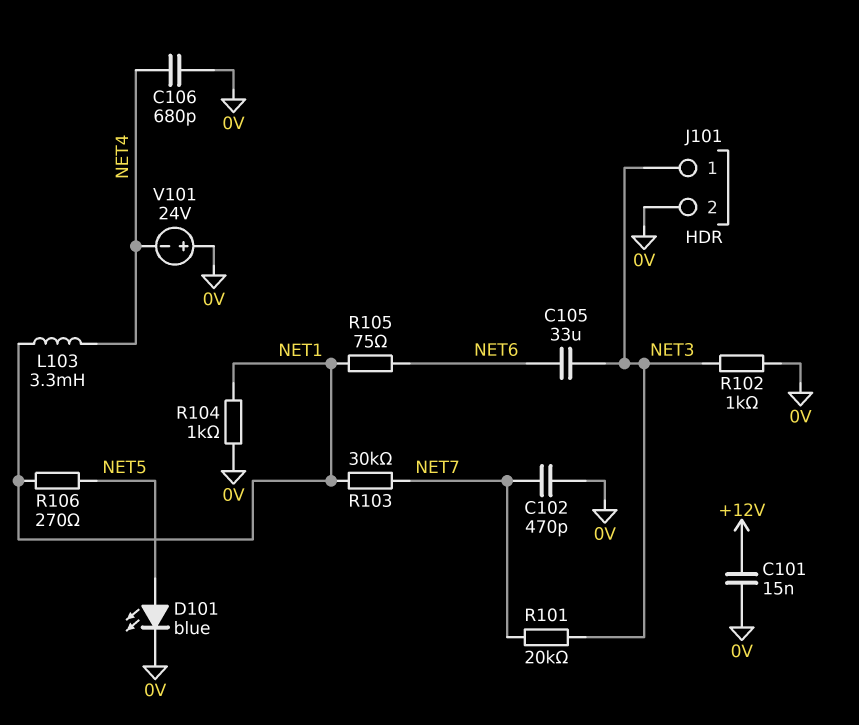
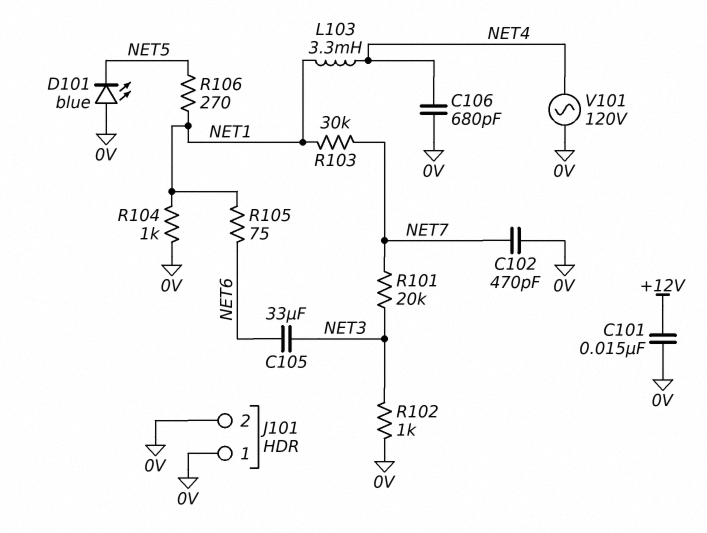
D101: LED blue (A NET5, K 0V) -> LED blue (A 0V, K NET5)
J101 pin 1: NET3 -> 0V
V101: 24V (plus 0V, minus NET4) -> AC 120V (0V, NET4)

